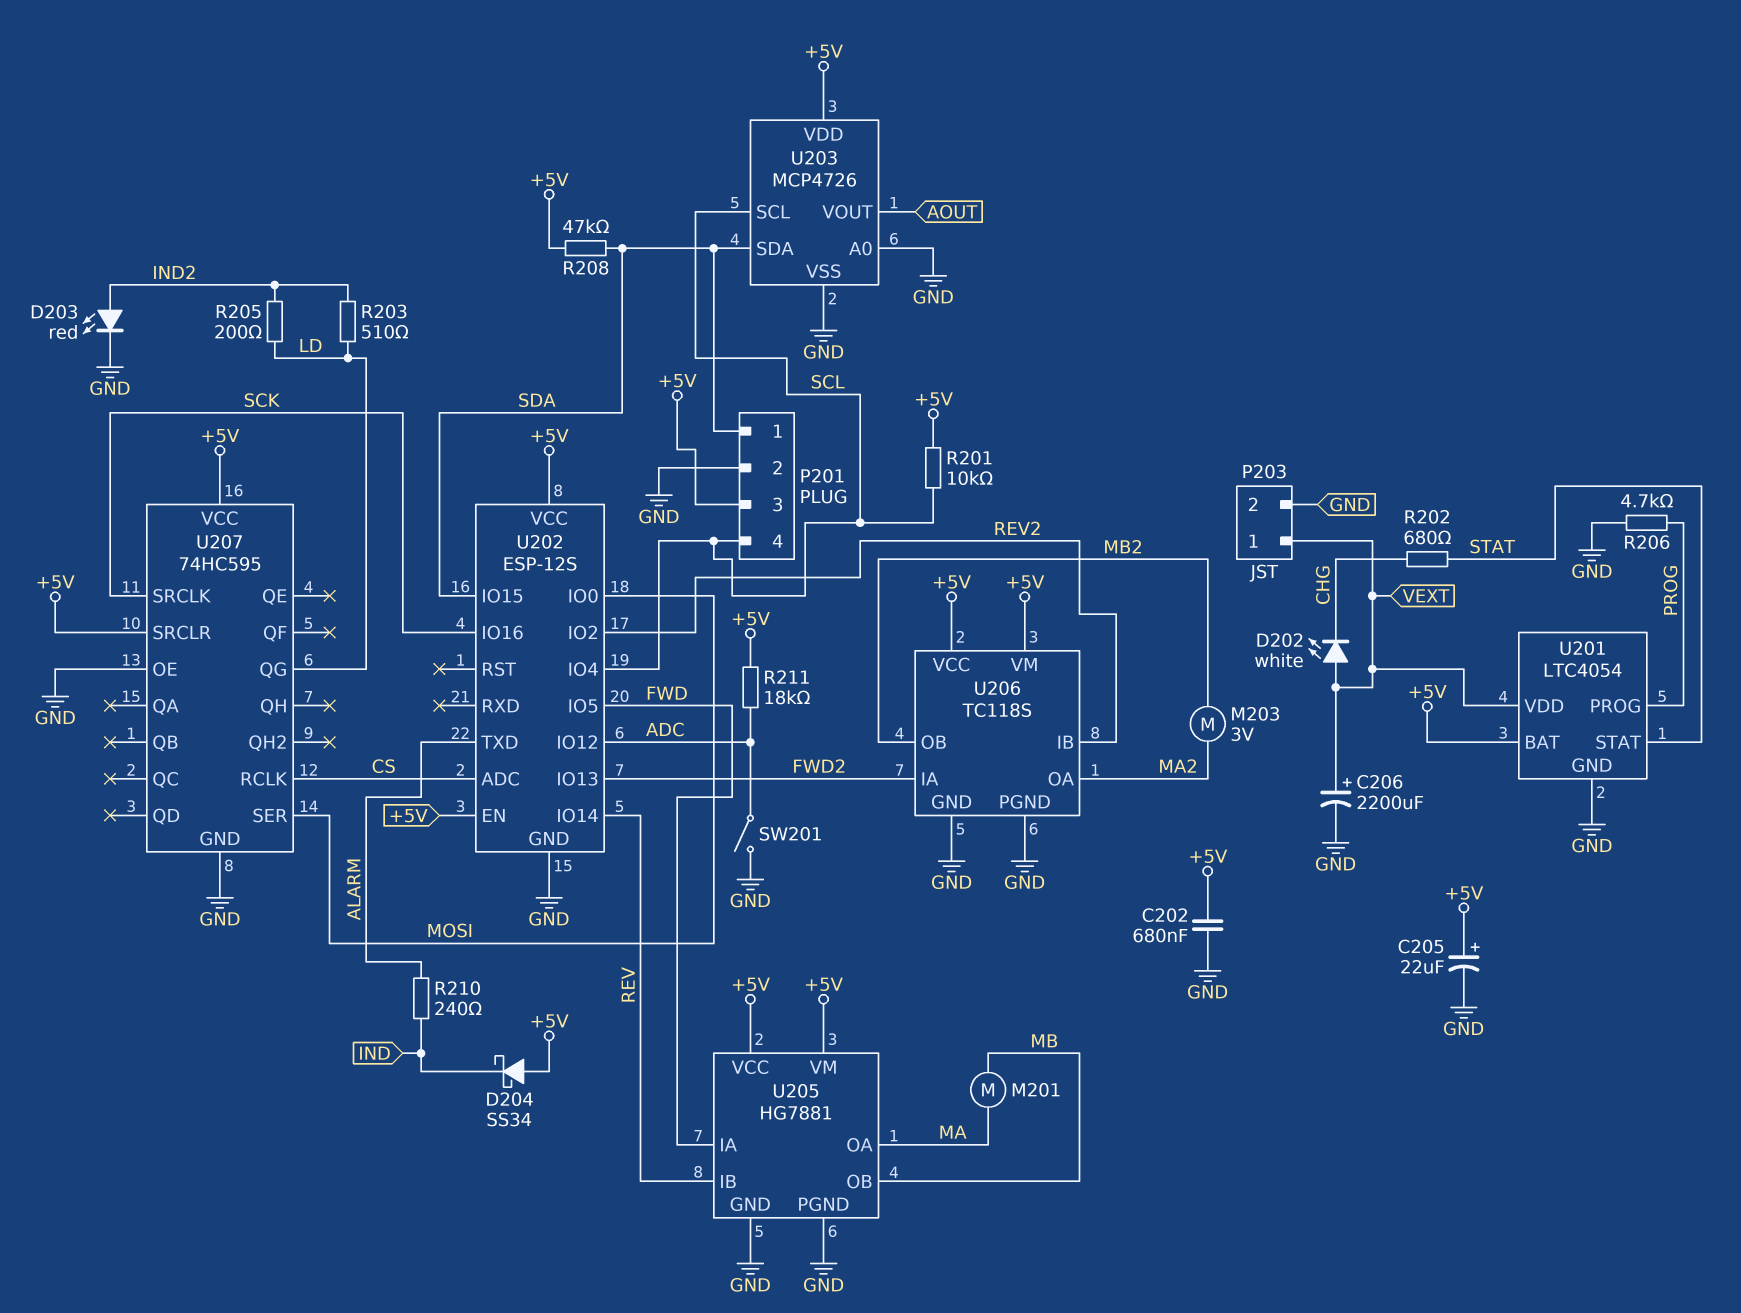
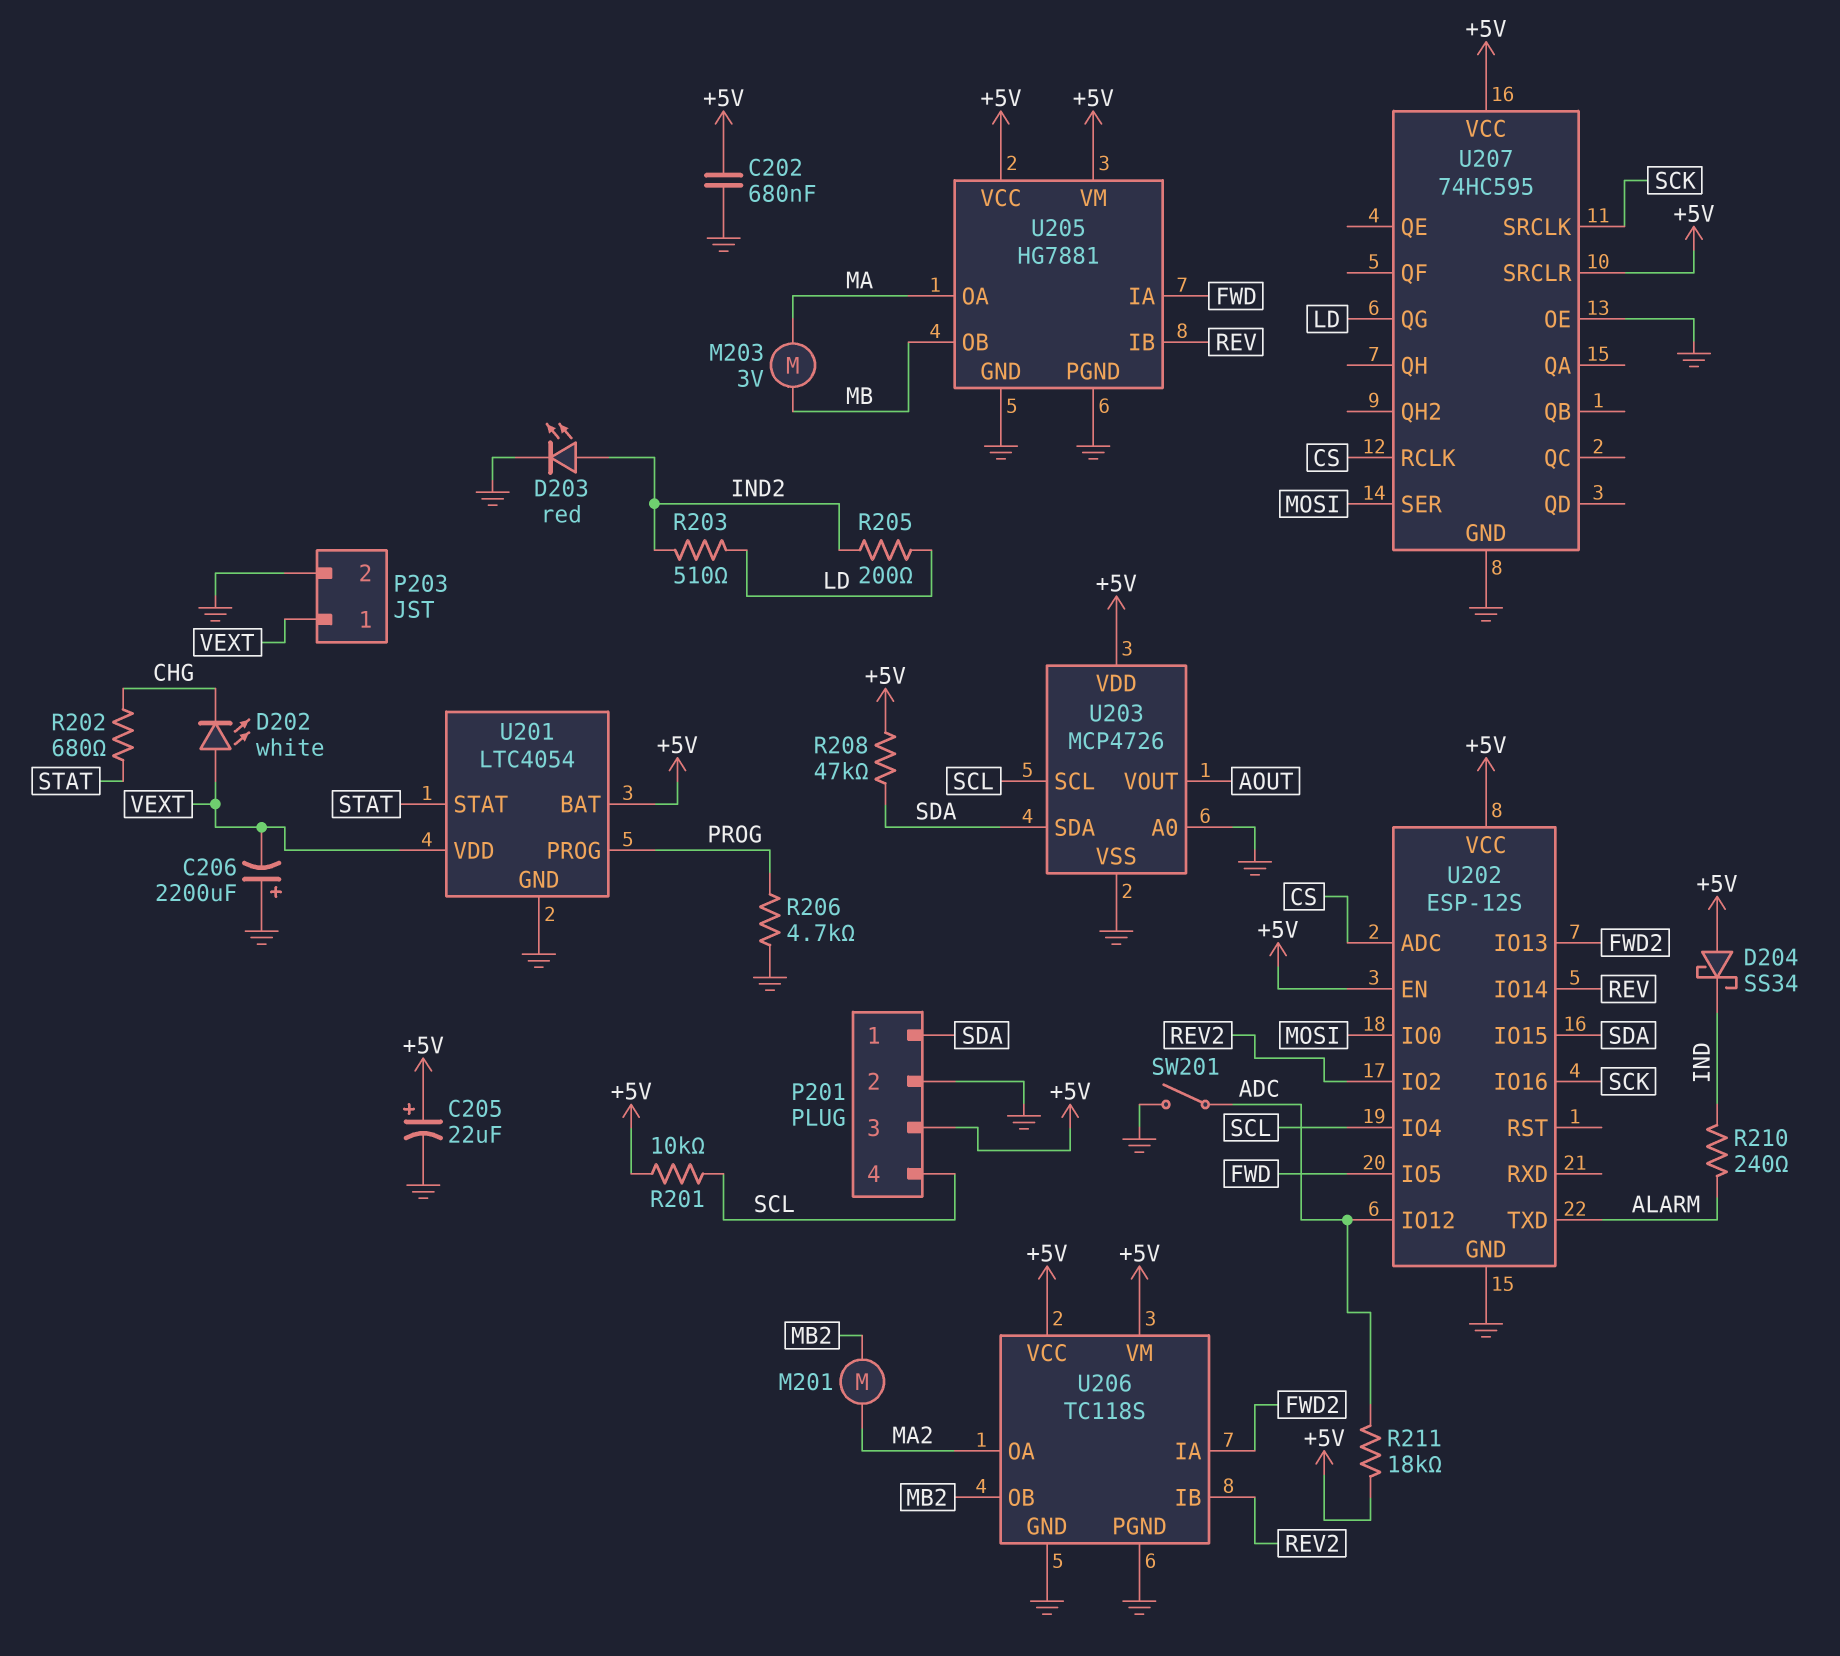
C206: 2200uF (plus VEXT, minus GND) -> 2200uF (plus GND, minus VEXT)
M201: motor (MA, MB) -> motor (MA2, MB2)
M203: motor 3V (MA2, MB2) -> motor 3V (MA, MB)

